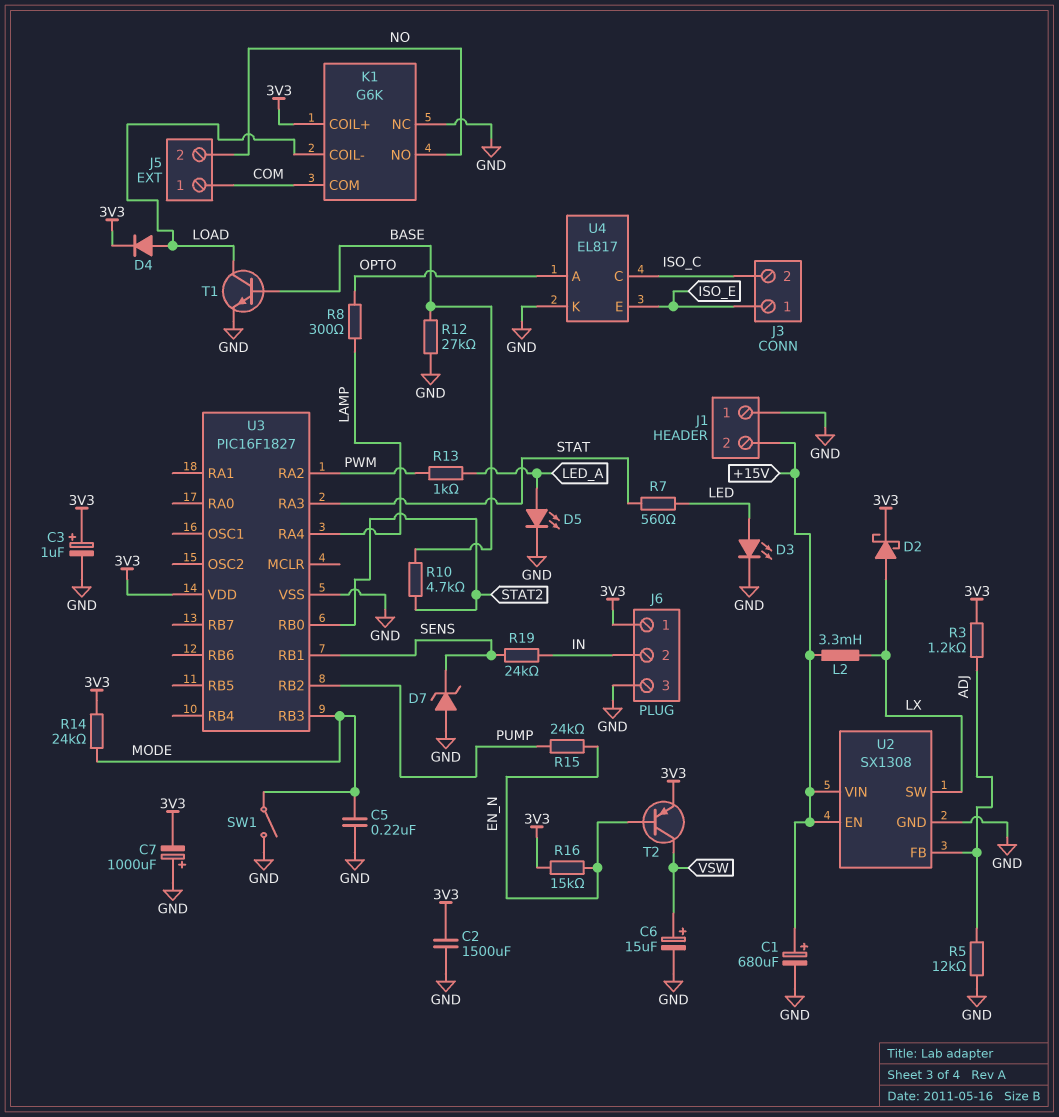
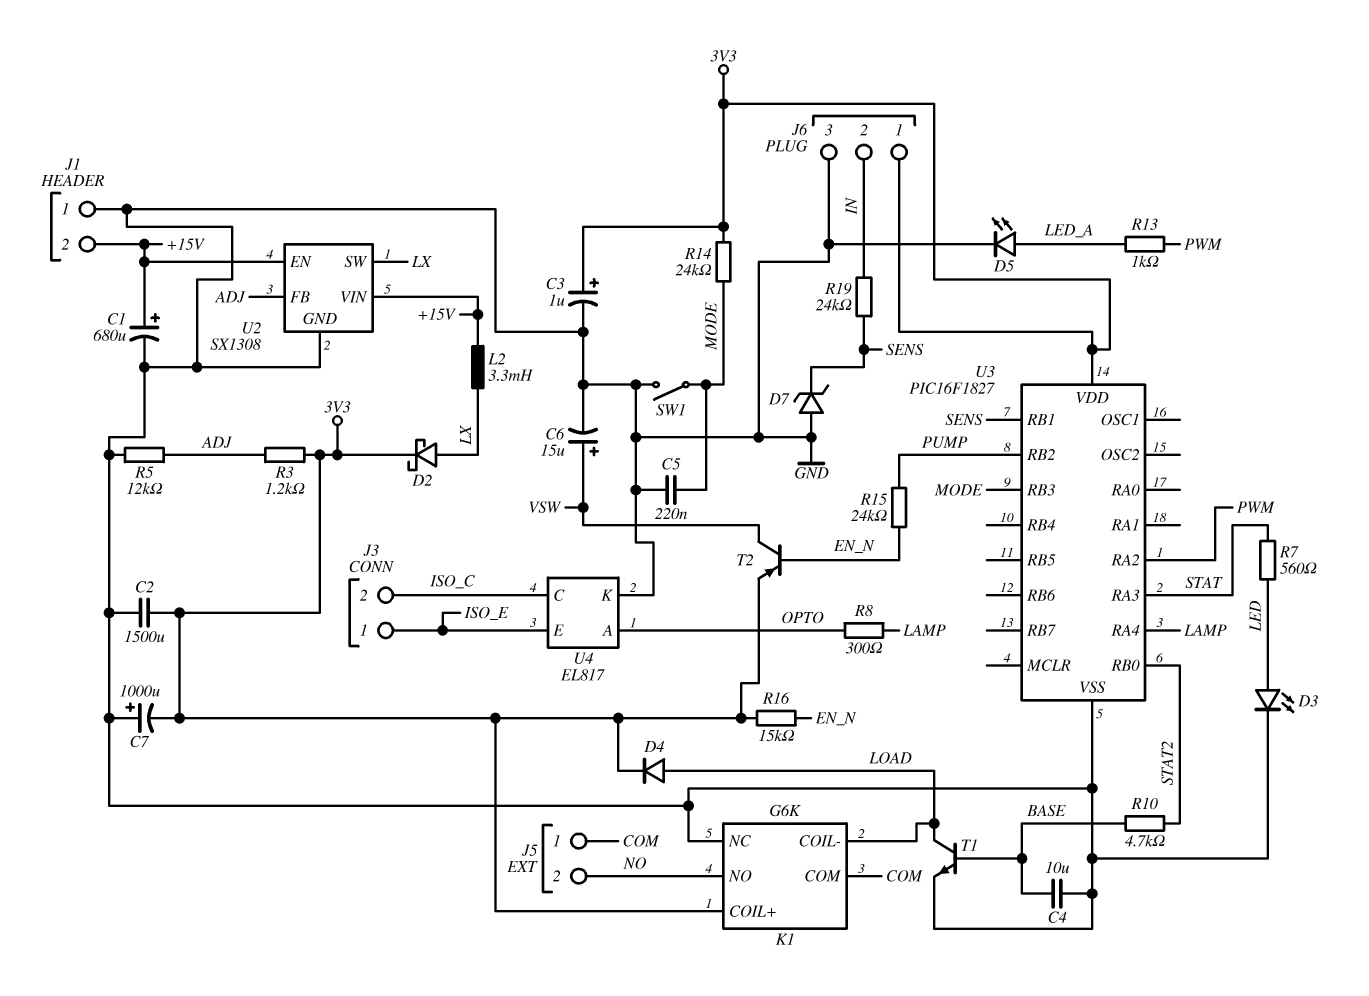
C4: none -> 10uF (BASE, GND)
R12: 27k (BASE, GND) -> none

